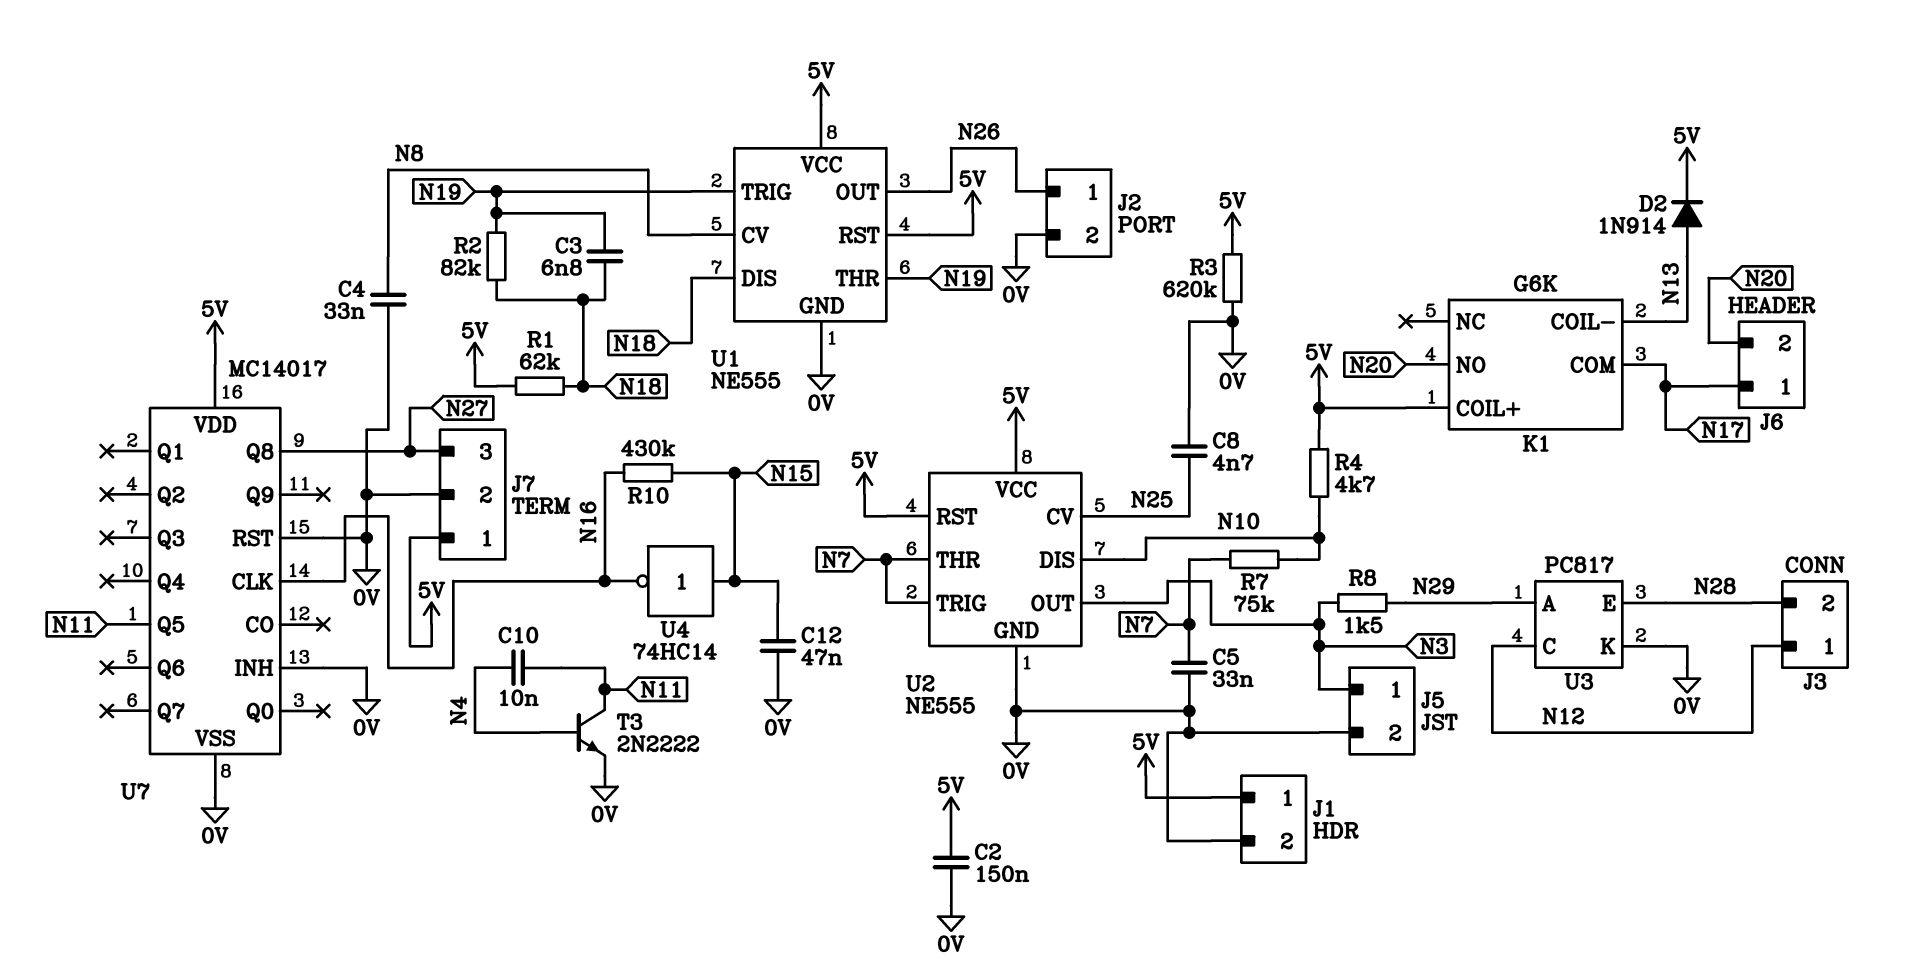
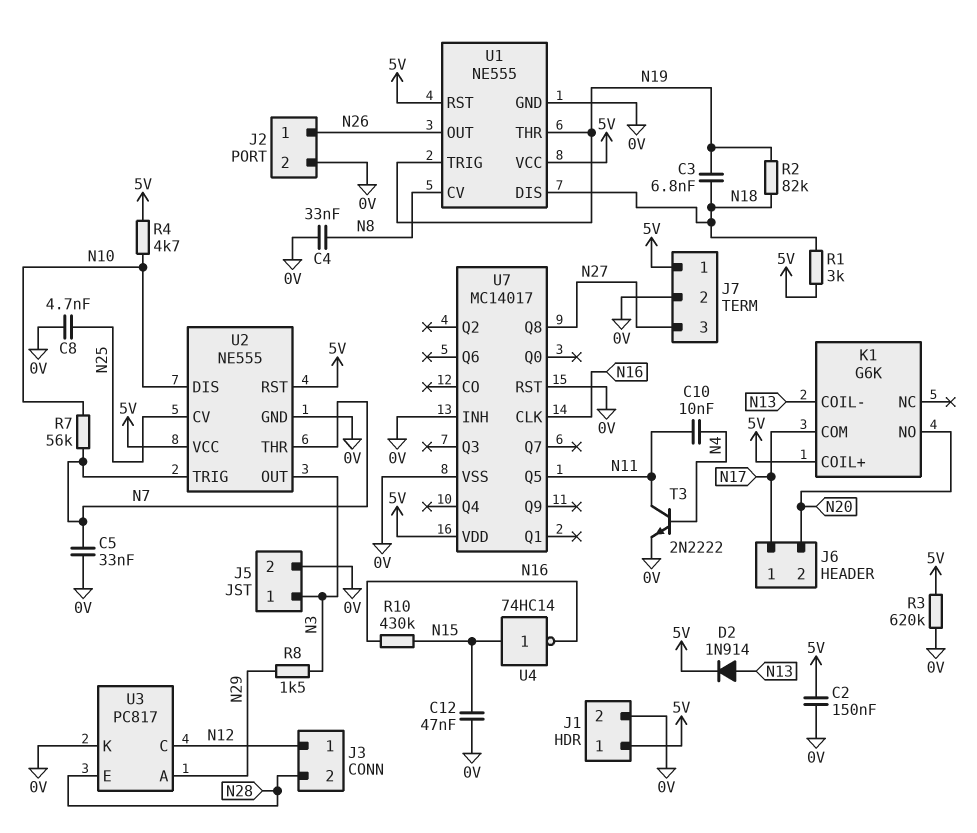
R1: 62k (5V, N18) -> 3k (5V, N18)
R7: 75k (N7, N10) -> 56k (N7, N10)

